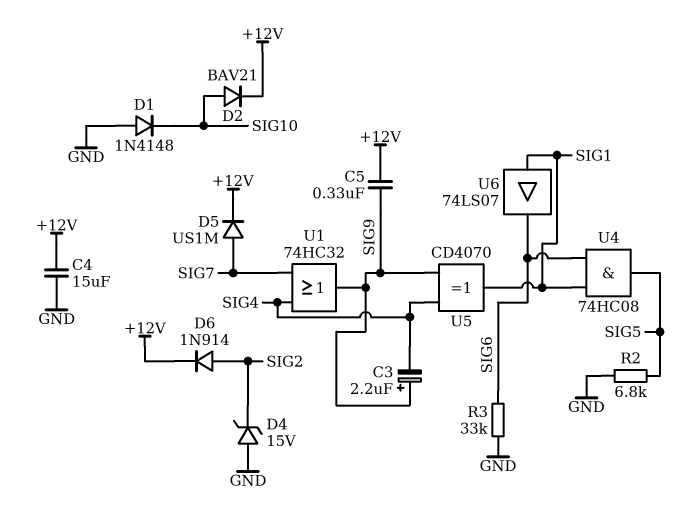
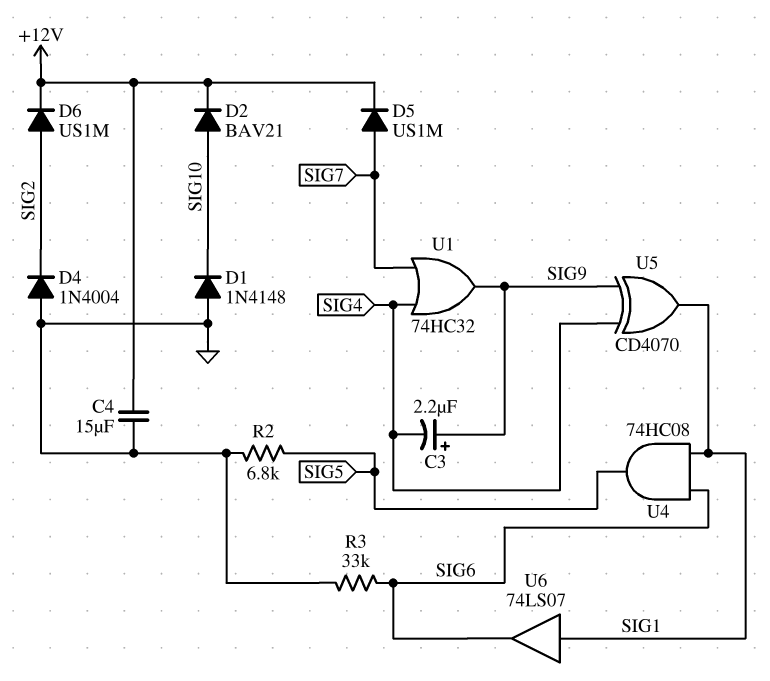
C5: 330nF (+12V, SIG9) -> none
D4: zener 15V (A GND, K SIG2) -> diode 1N4004 (A GND, K SIG2)
D6: diode 1N914 (A SIG2, K +12V) -> diode US1M (A SIG2, K +12V)

